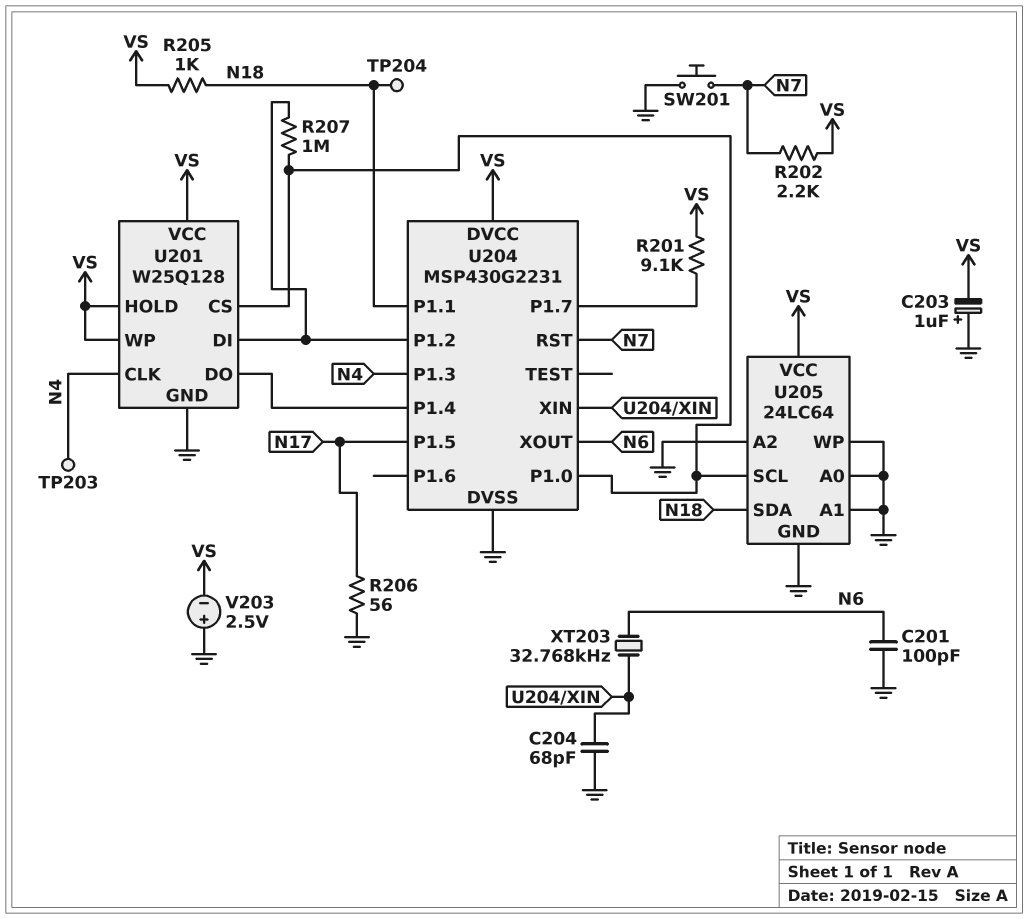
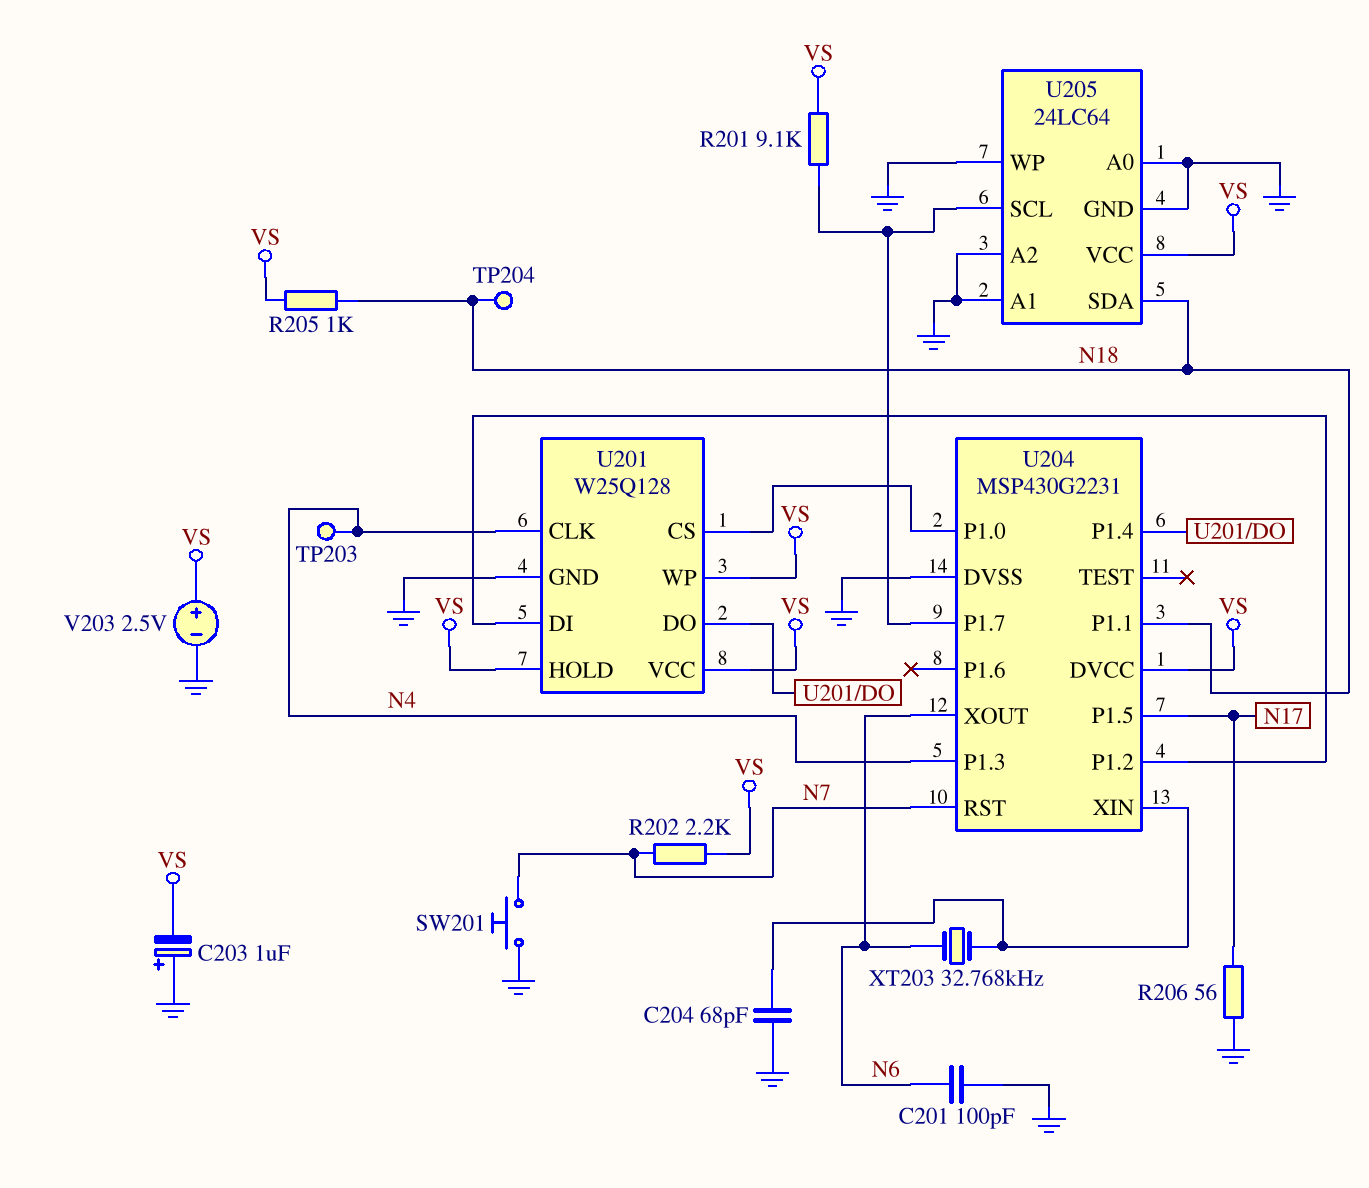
R207: 1M (U201/CS, U201/DI) -> none
U205 pin SCL: U201/CS -> U204/P1.7
V203: 2.5V (plus GND, minus VS) -> 2.5V (plus VS, minus GND)

